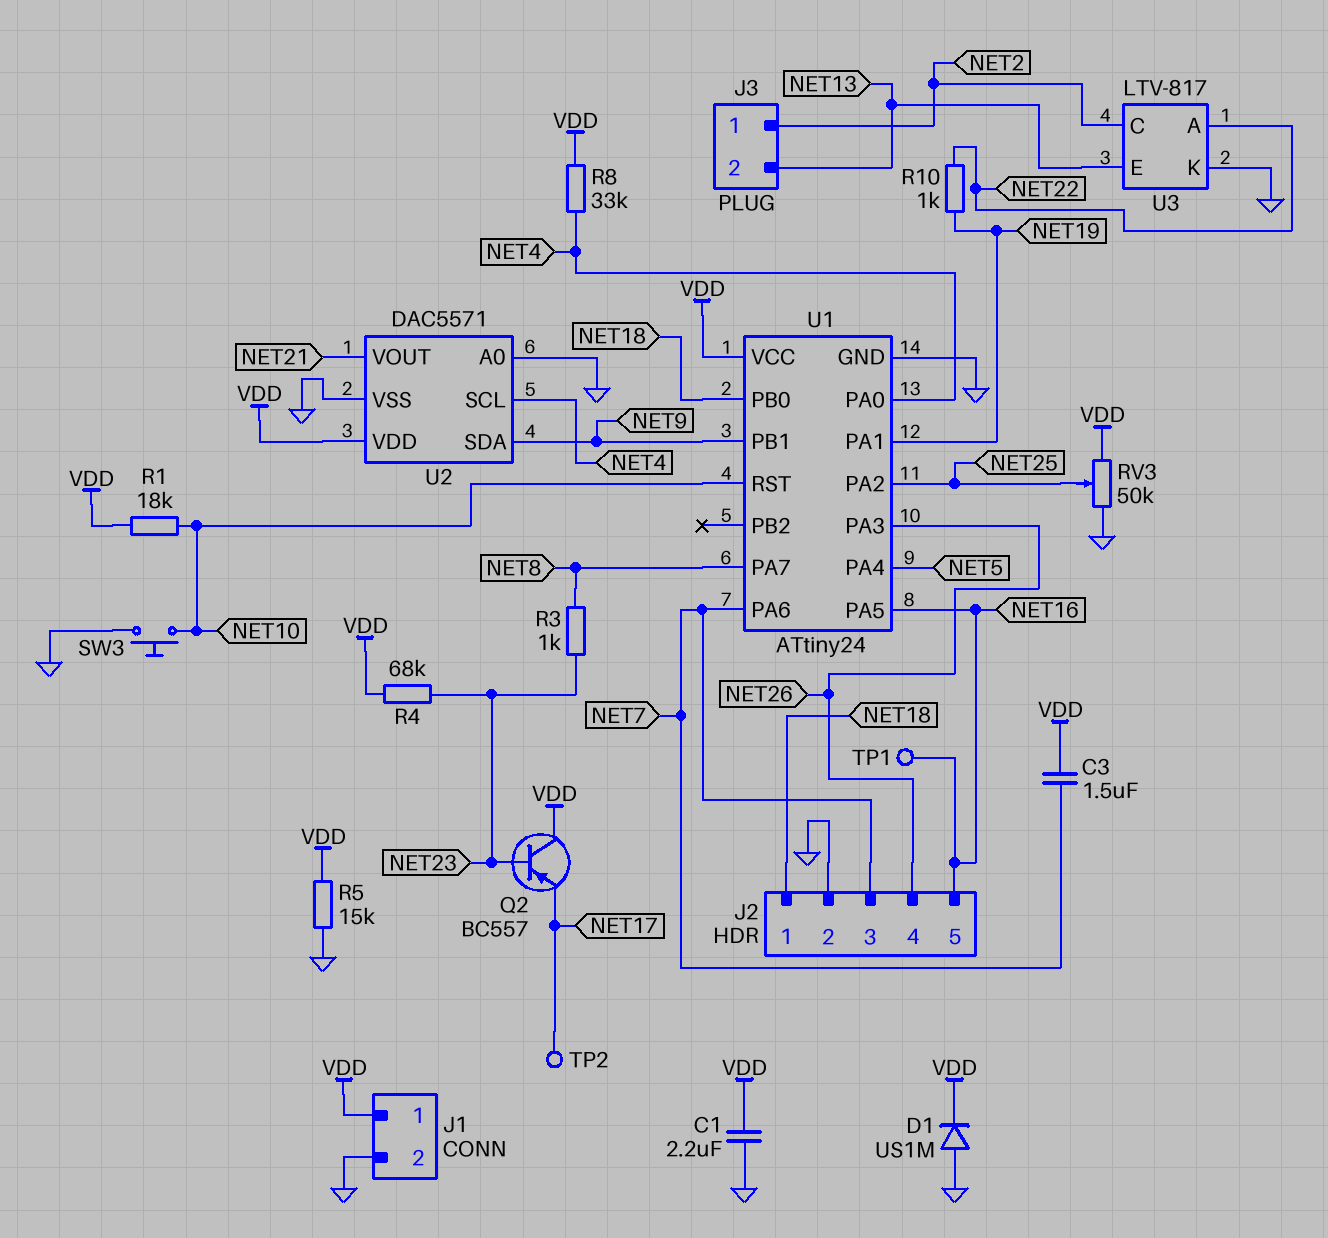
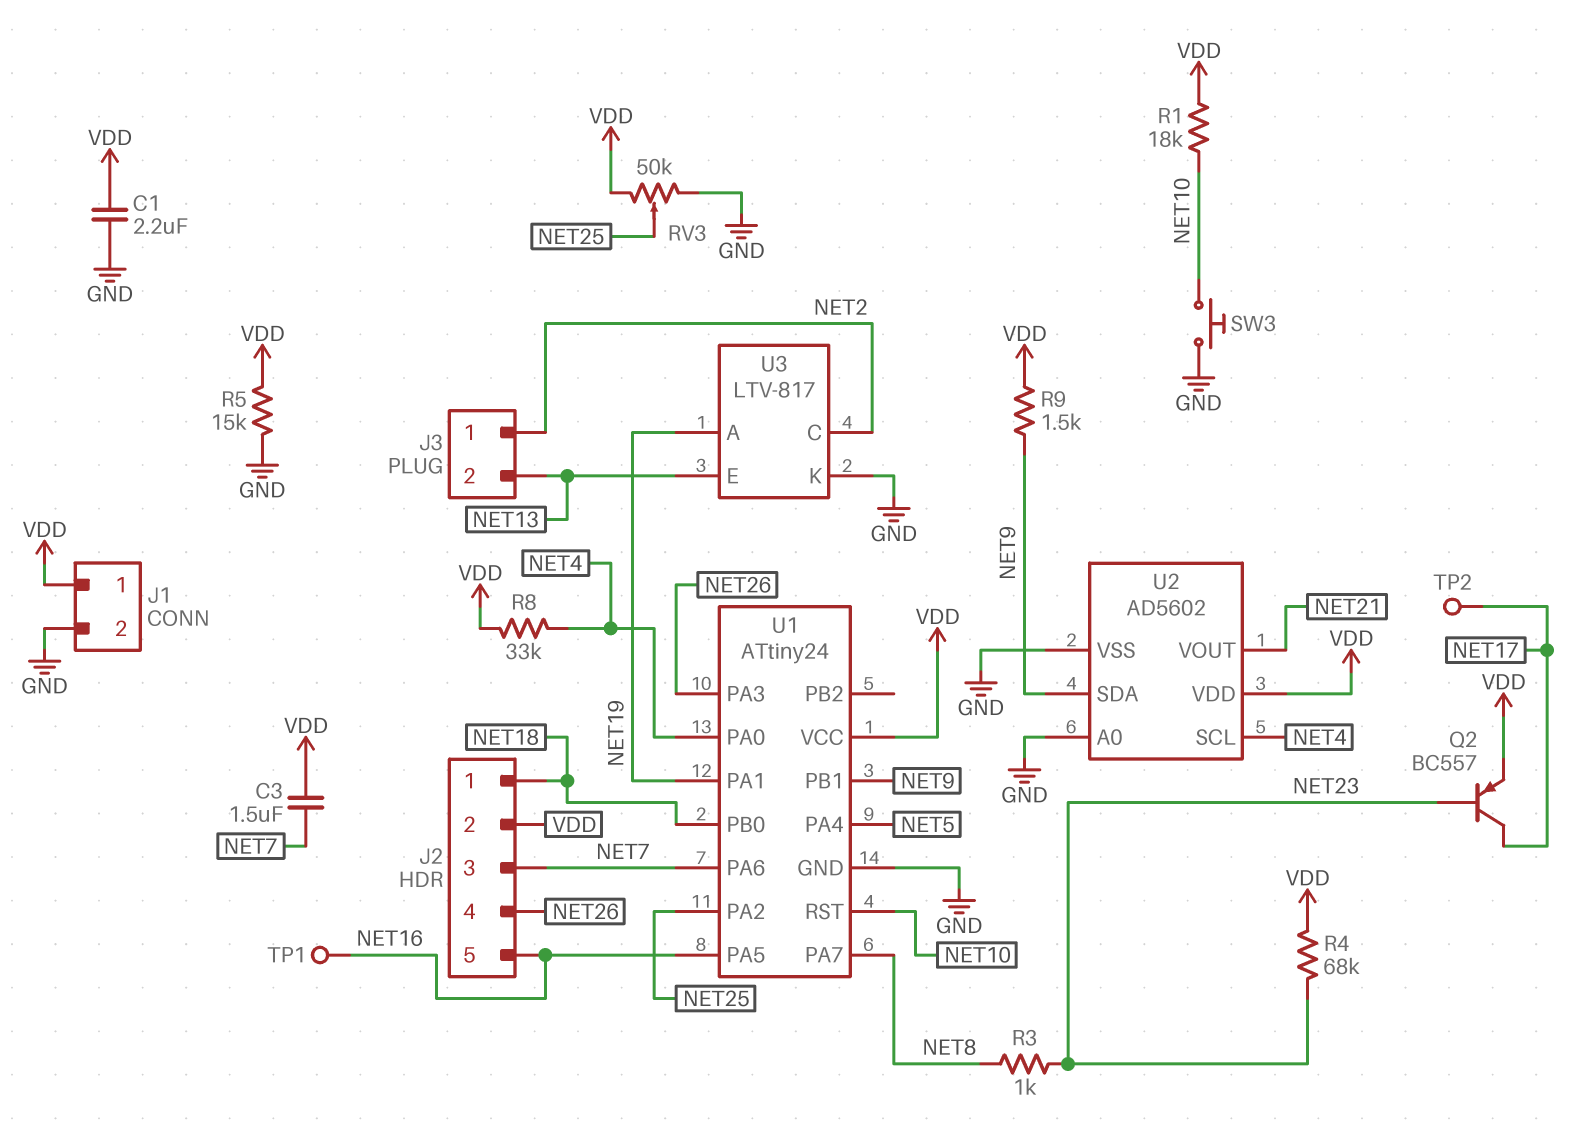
D1: diode US1M (A GND, K VDD) -> none
J2 pin 2: GND -> VDD
Q2: PNP BC557 (B NET23, C VDD, E NET17) -> PNP BC557 (B NET23, C NET17, E VDD)
R9: none -> 1.5k (NET9, VDD)
R10: 1k (NET19, NET22) -> none
U2: DAC5571 -> AD5602
U3 pin A: NET22 -> NET19

